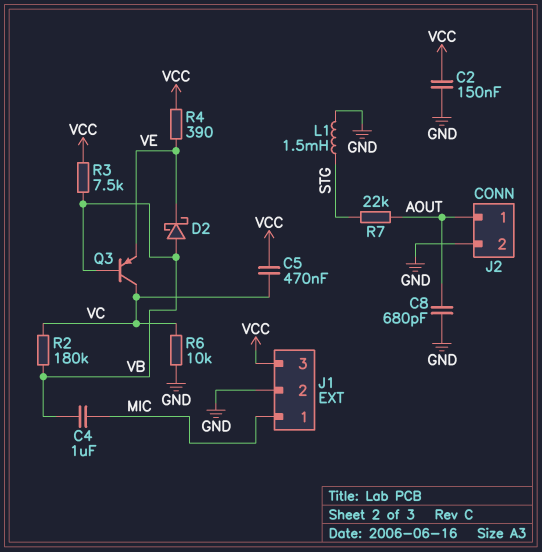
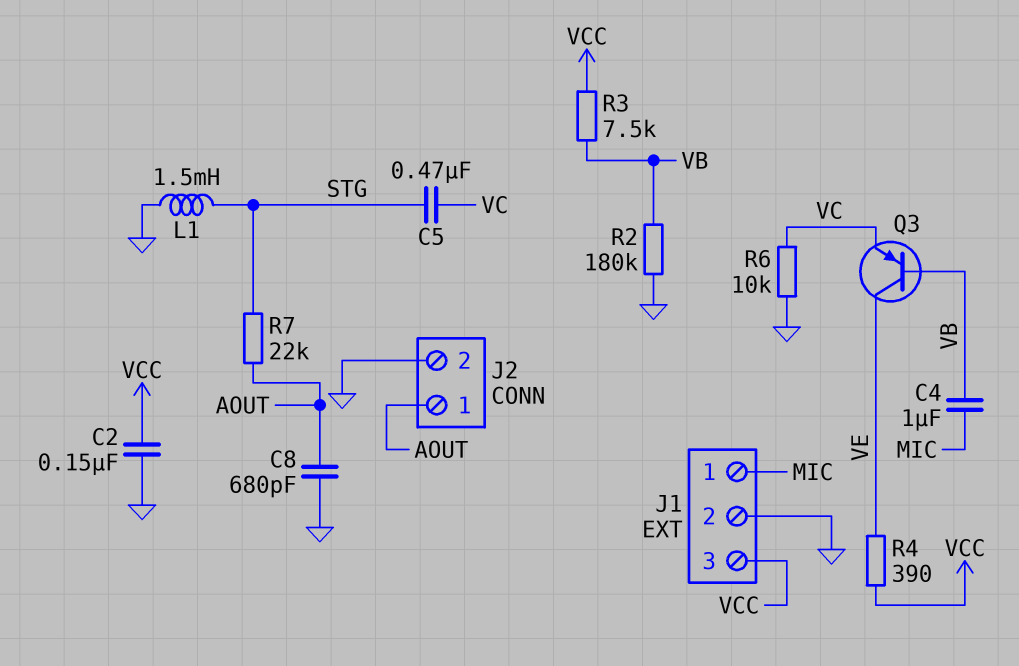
C5: 470nF (VC, VCC) -> 470nF (STG, VC)
D2: schottky (A VB, K VE) -> none
Q3: PNP (B VB, C VC, E VE) -> PNP (B VB, C VE, E VC)
R2: 180k (VB, VC) -> 180k (GND, VB)

